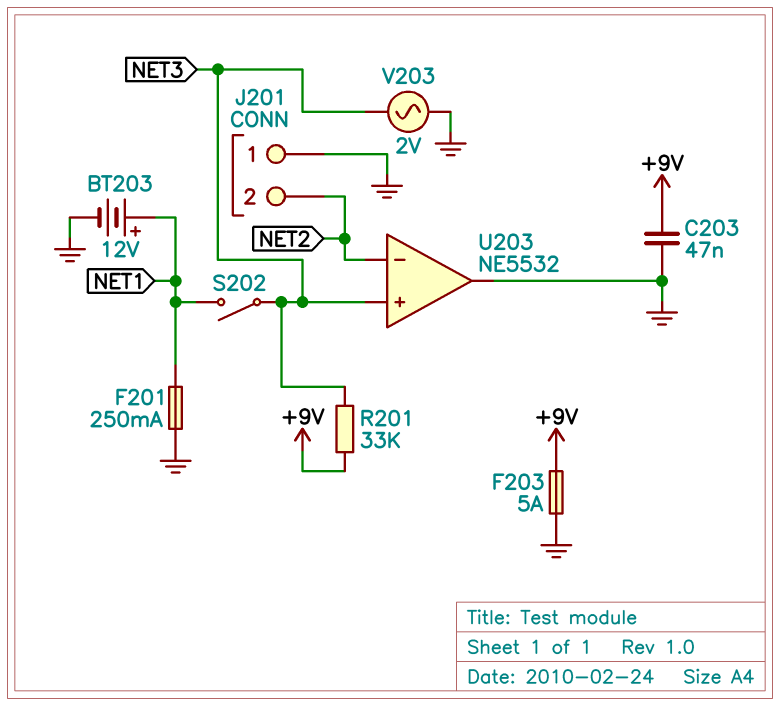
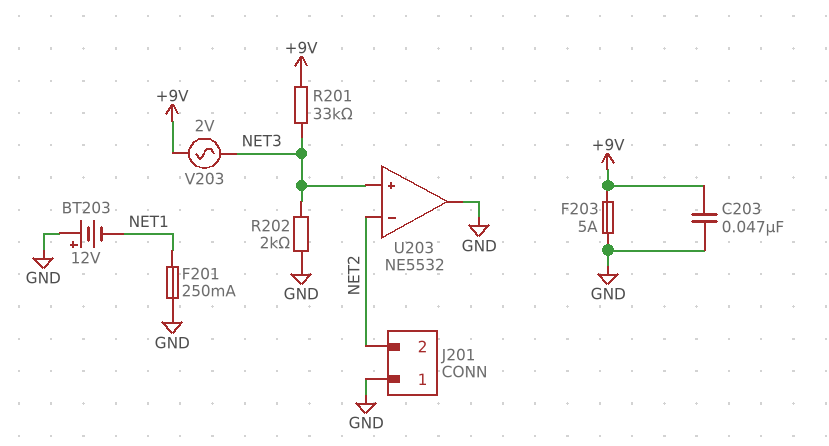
BT203: 12V (plus NET1, minus GND) -> 12V (plus GND, minus NET1)
R202: none -> 2k (GND, NET3)
S202: switch (NET1, NET3) -> none
V203: AC 2V (GND, NET3) -> AC 2V (+9V, NET3)

